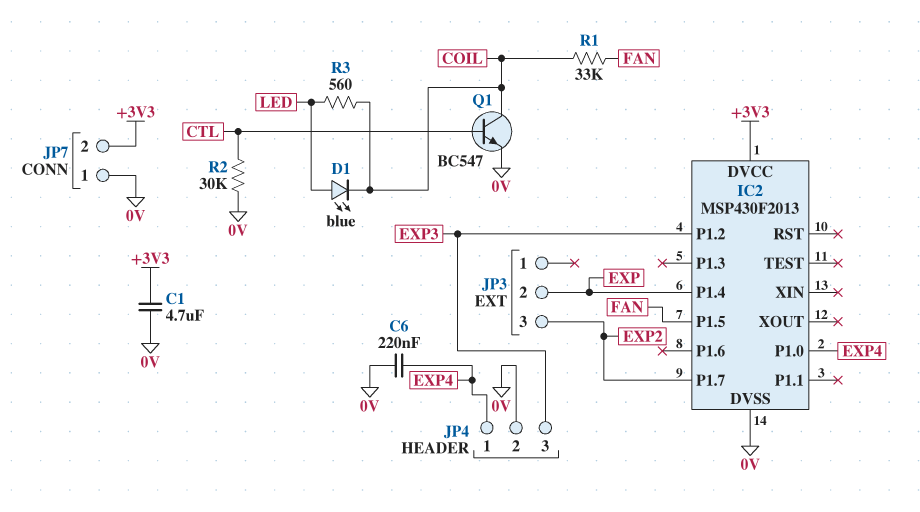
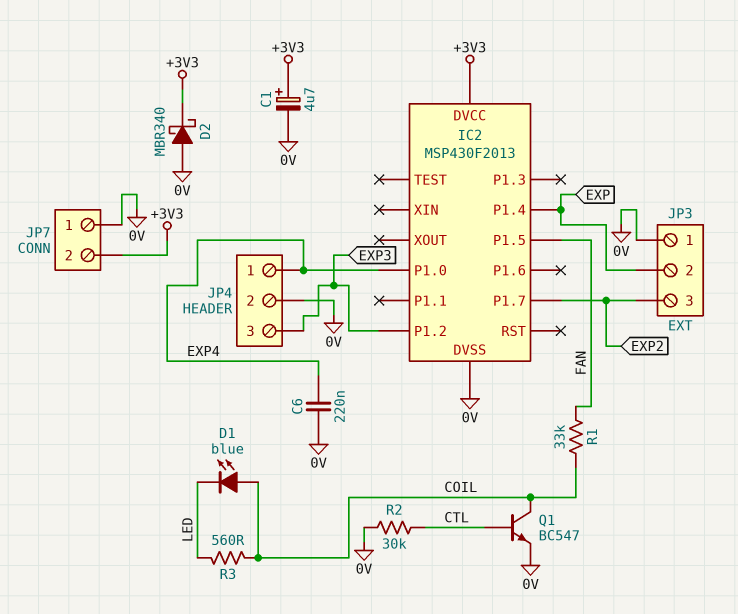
C1: 4.7uF (+3V3, 0V) -> 4.7uF (plus +3V3, minus 0V)
D1: LED blue (A LED, K COIL) -> LED blue (A COIL, K LED)
D2: none -> schottky MBR340 (A 0V, K +3V3)
JP3 pin 1: none -> 0V

